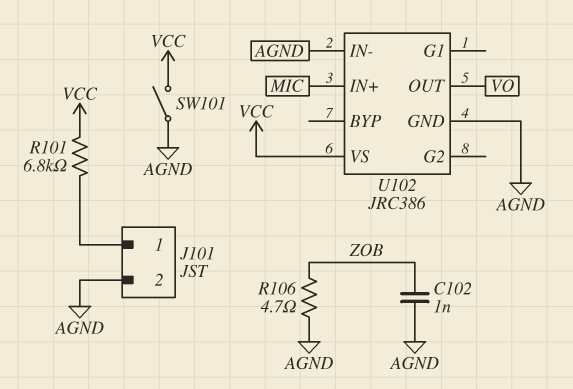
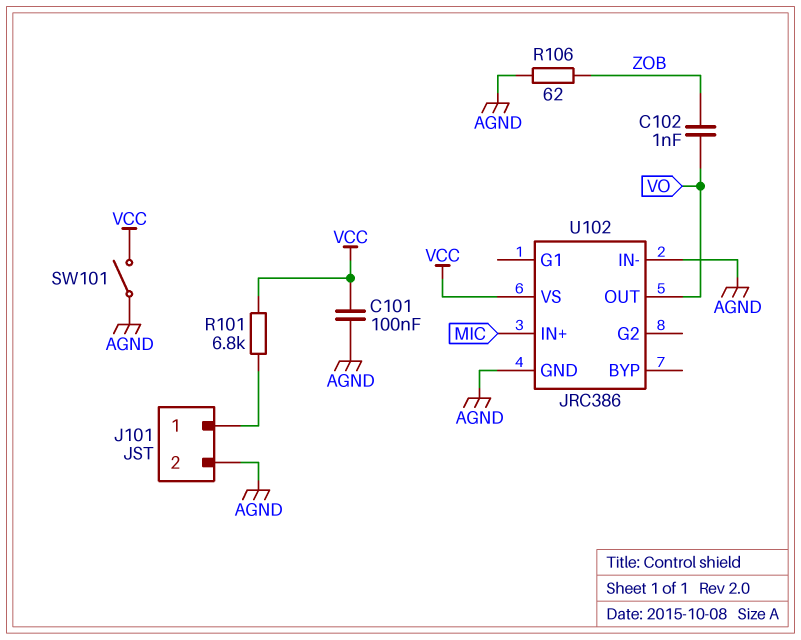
C101: none -> 100nF (AGND, VCC)
C102: 1nF (AGND, ZOB) -> 1nF (VO, ZOB)
R106: 4.7 (AGND, ZOB) -> 62 (AGND, ZOB)

